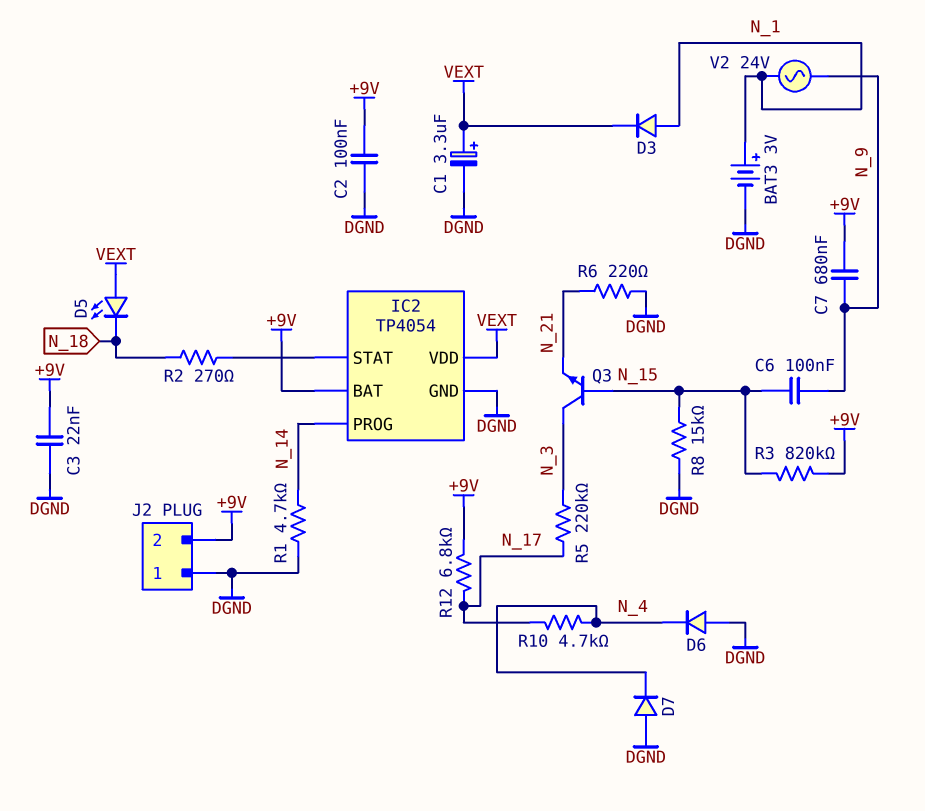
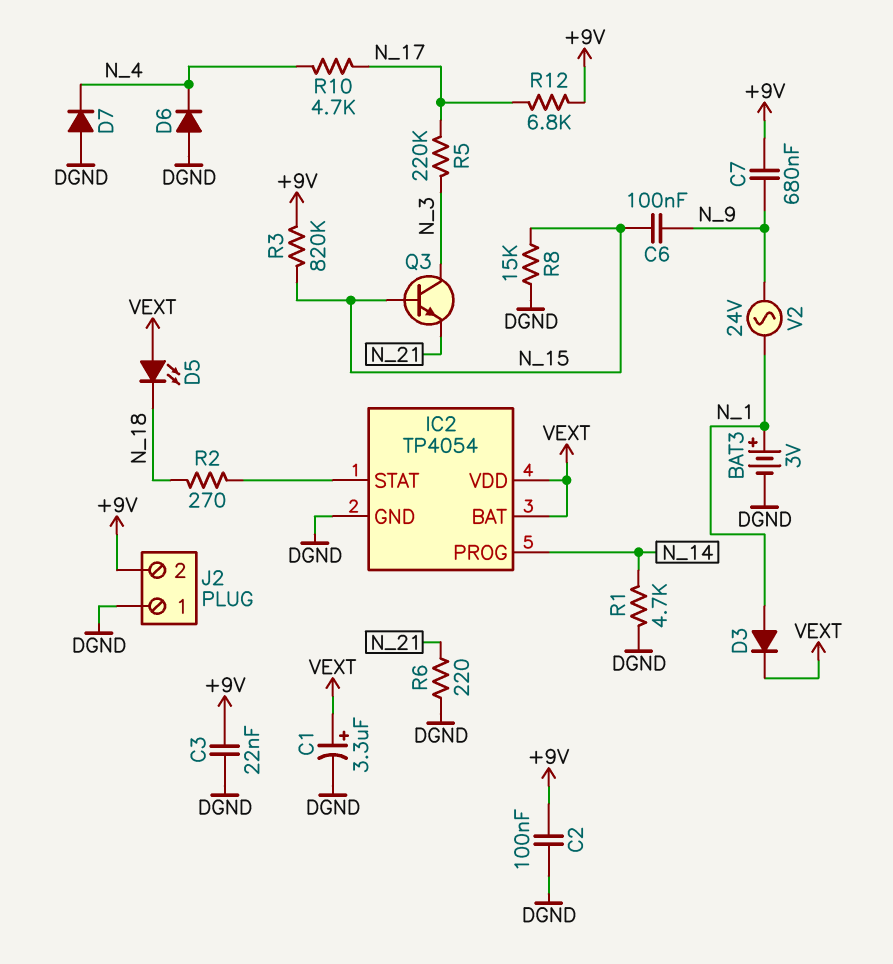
IC2 pin BAT: +9V -> VEXT

